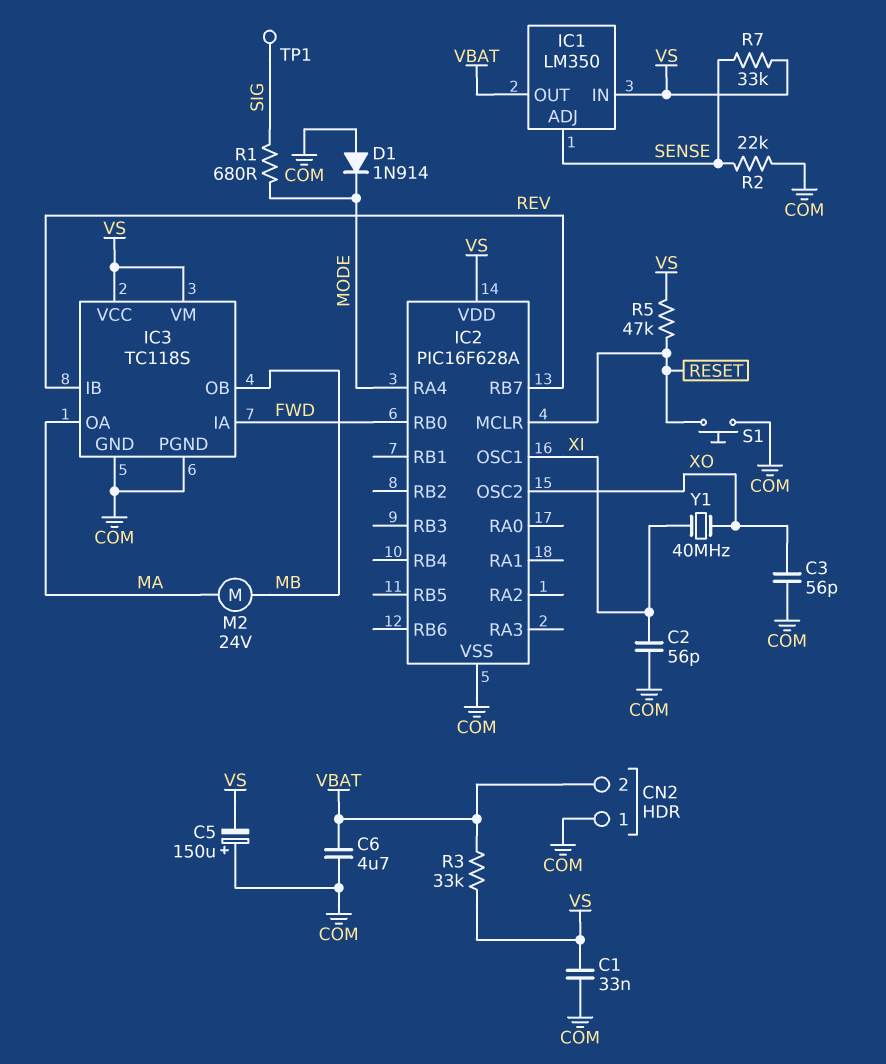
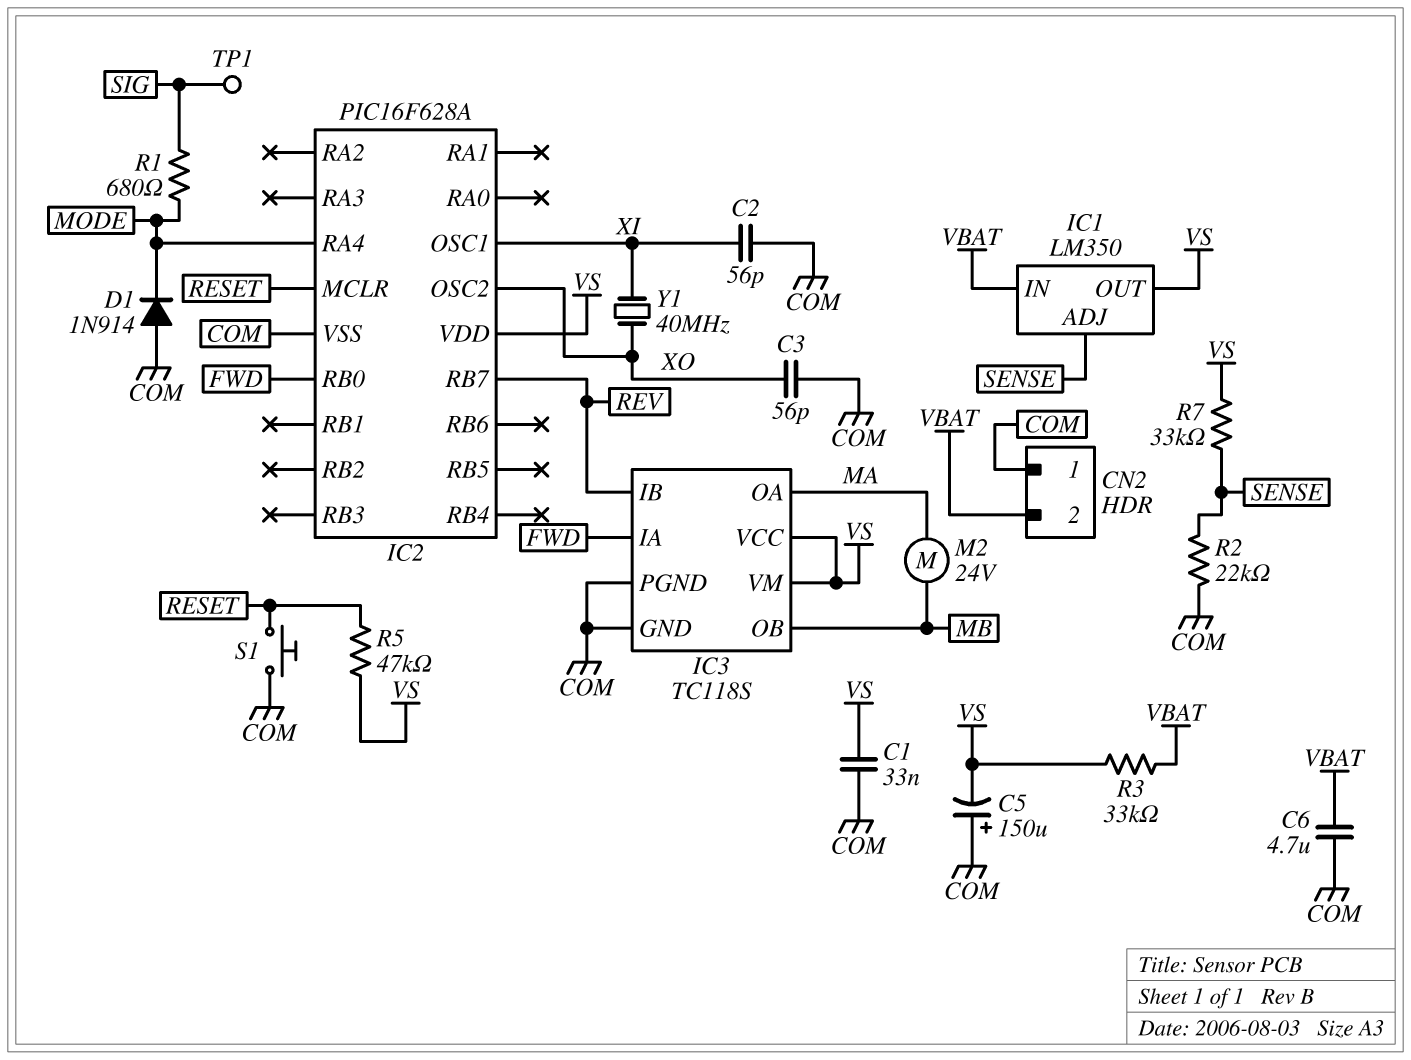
IC1 pin IN: VS -> VBAT
IC1 pin OUT: VBAT -> VS

